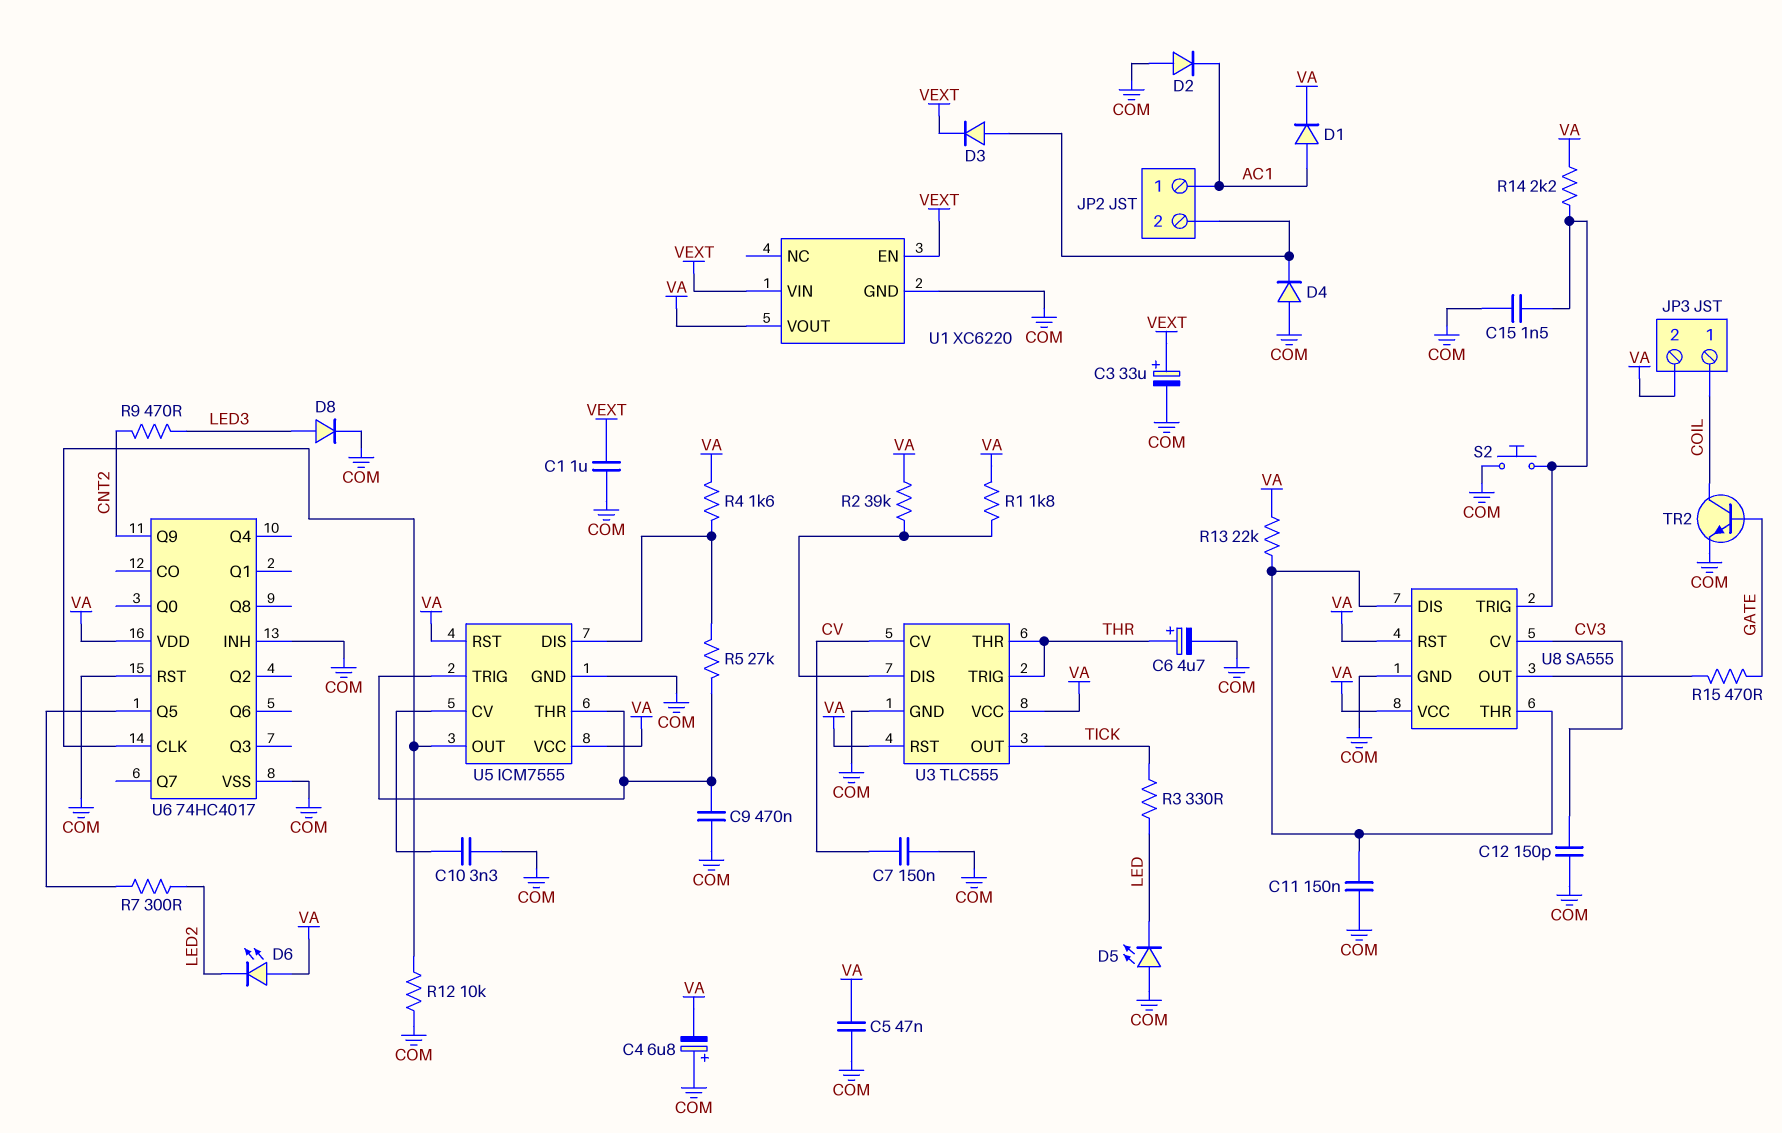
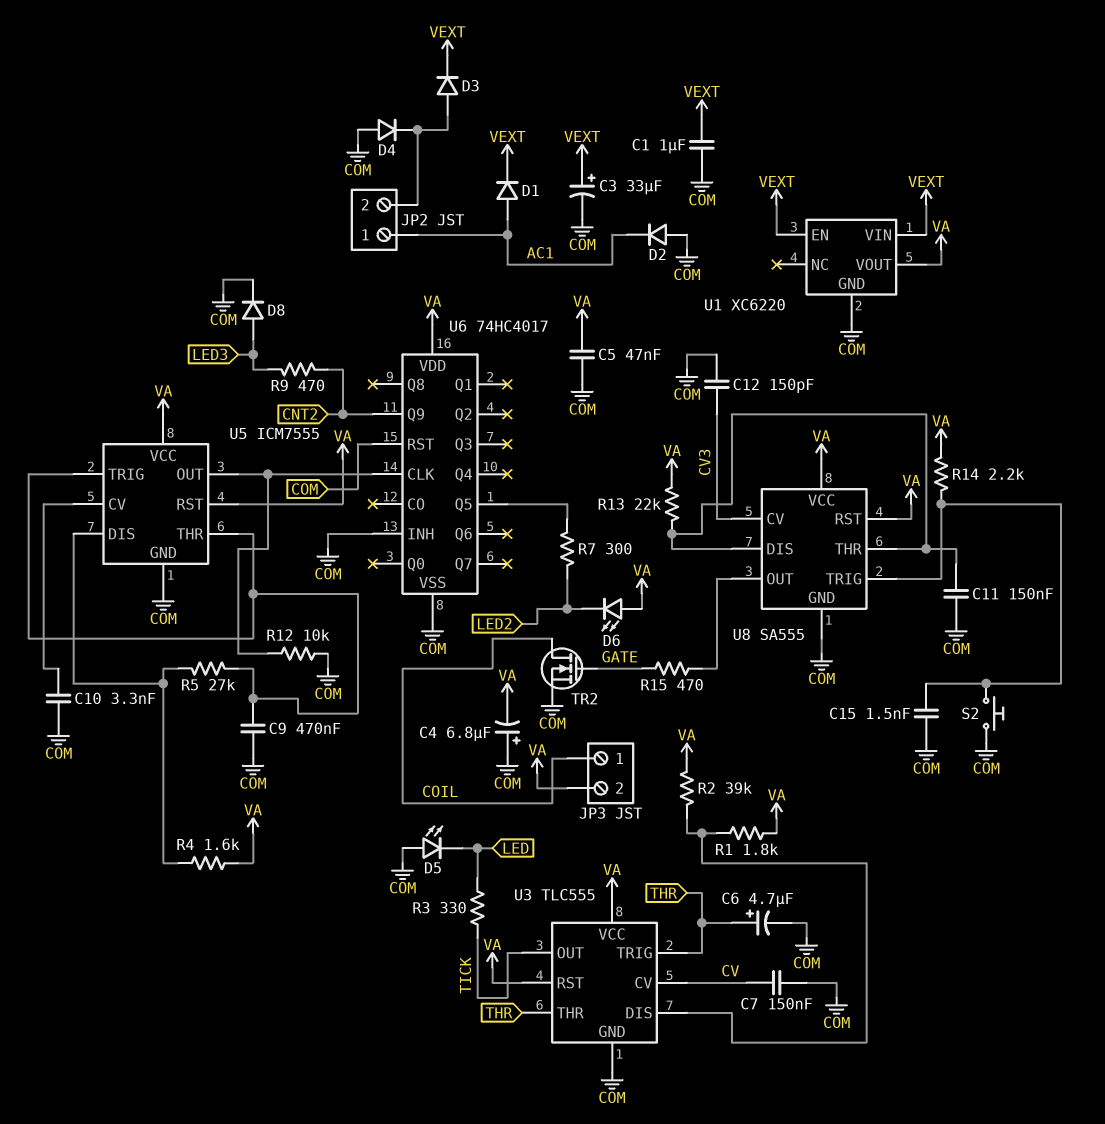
D1: diode (A AC1, K VA) -> diode (A AC1, K VEXT)
TR2: NPN (B GATE, C COIL, E COM) -> NMOS (G GATE, D COIL, S COM)

